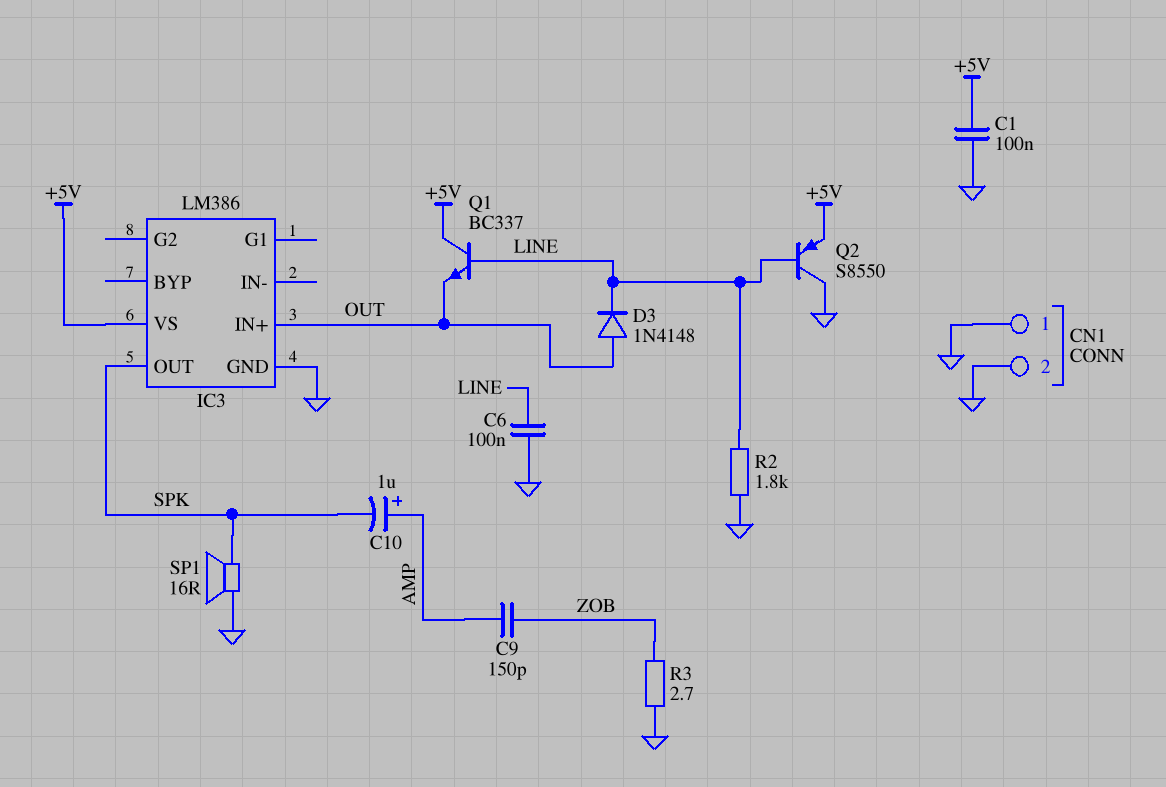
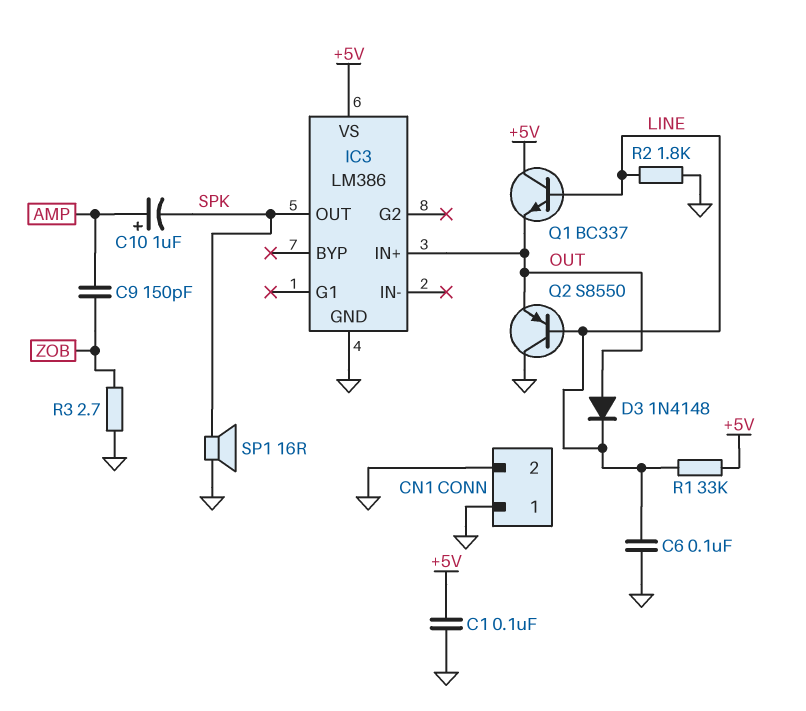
Q2: PNP S8550 (B LINE, C GND, E +5V) -> PNP S8550 (B LINE, C GND, E OUT)
R1: none -> 33k (+5V, LINE)

